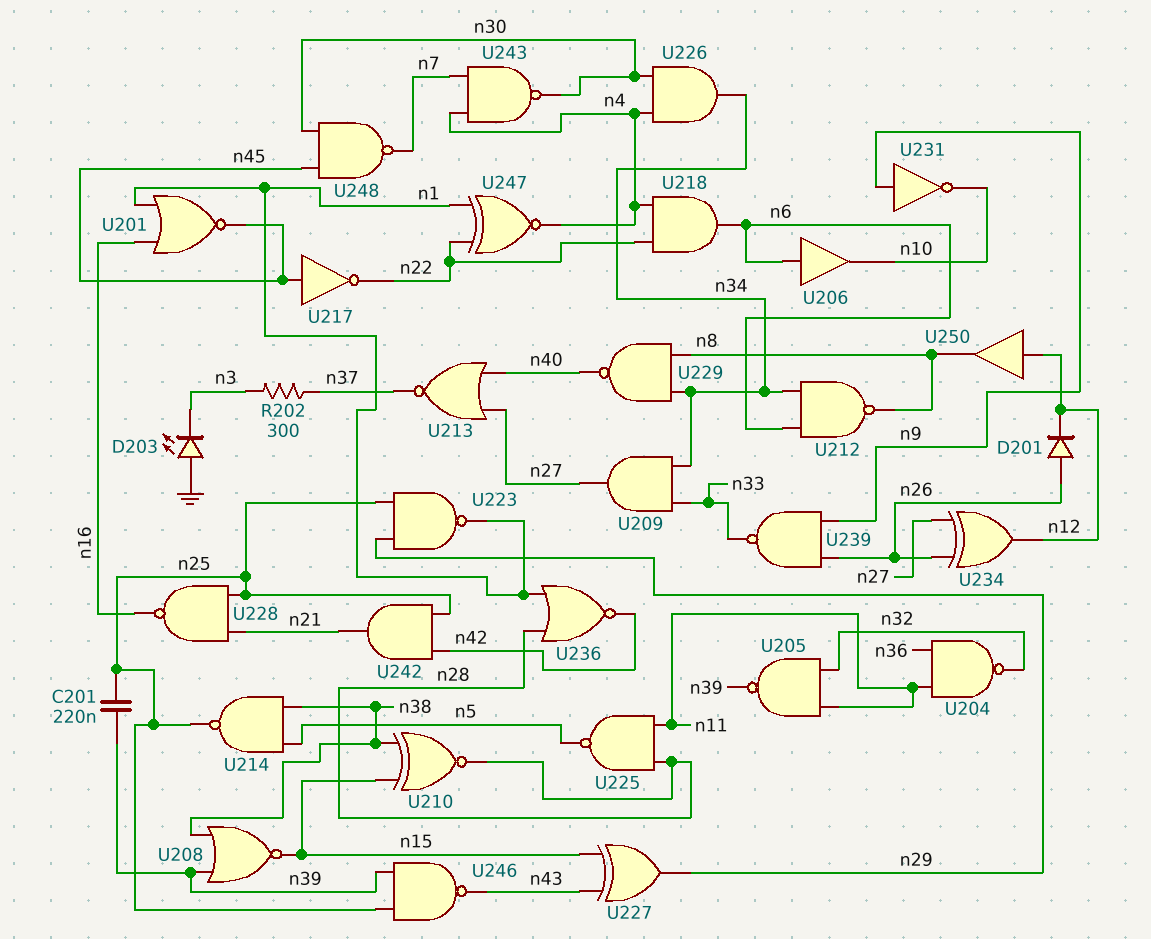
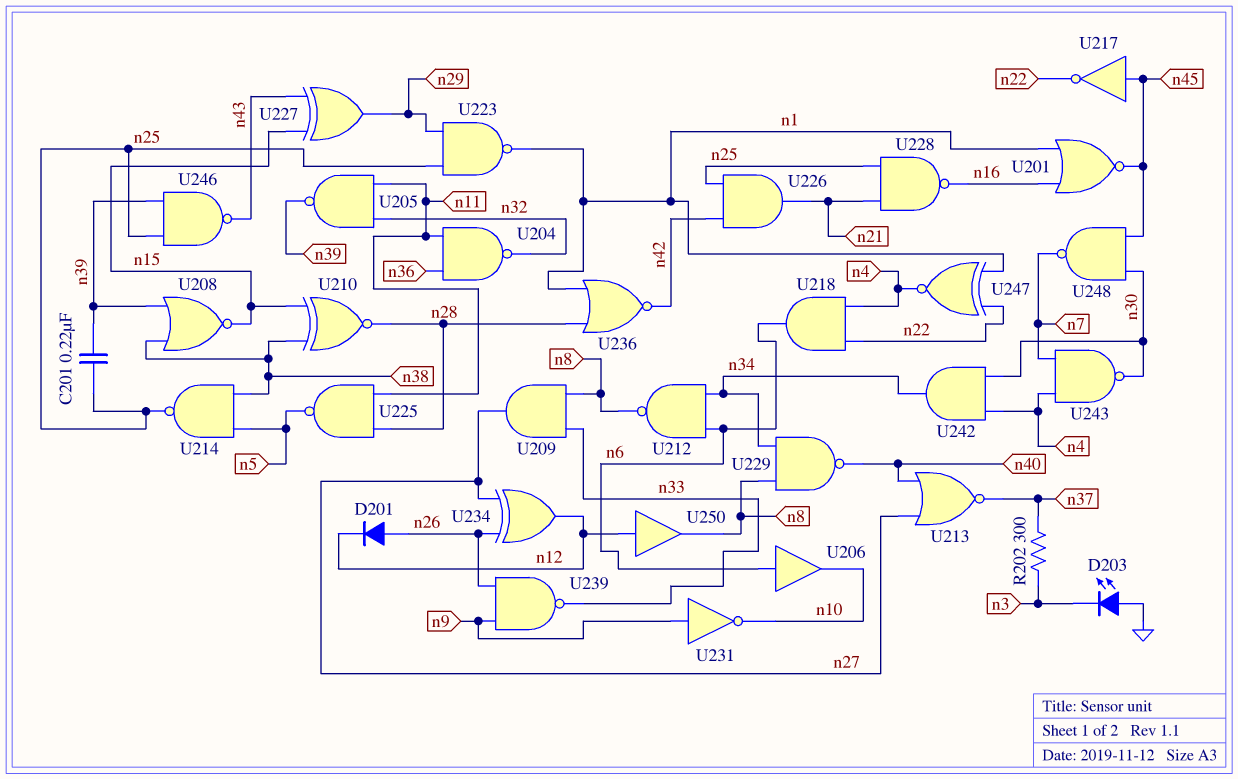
U209: AND (in n33, in n34, out n27) -> AND (in n8, in n33, out n27)
U226: AND (in n4, in n30, out n34) -> AND (in n25, in n42, out n21)
U242: AND (in n25, in n42, out n21) -> AND (in n4, in n30, out n34)

